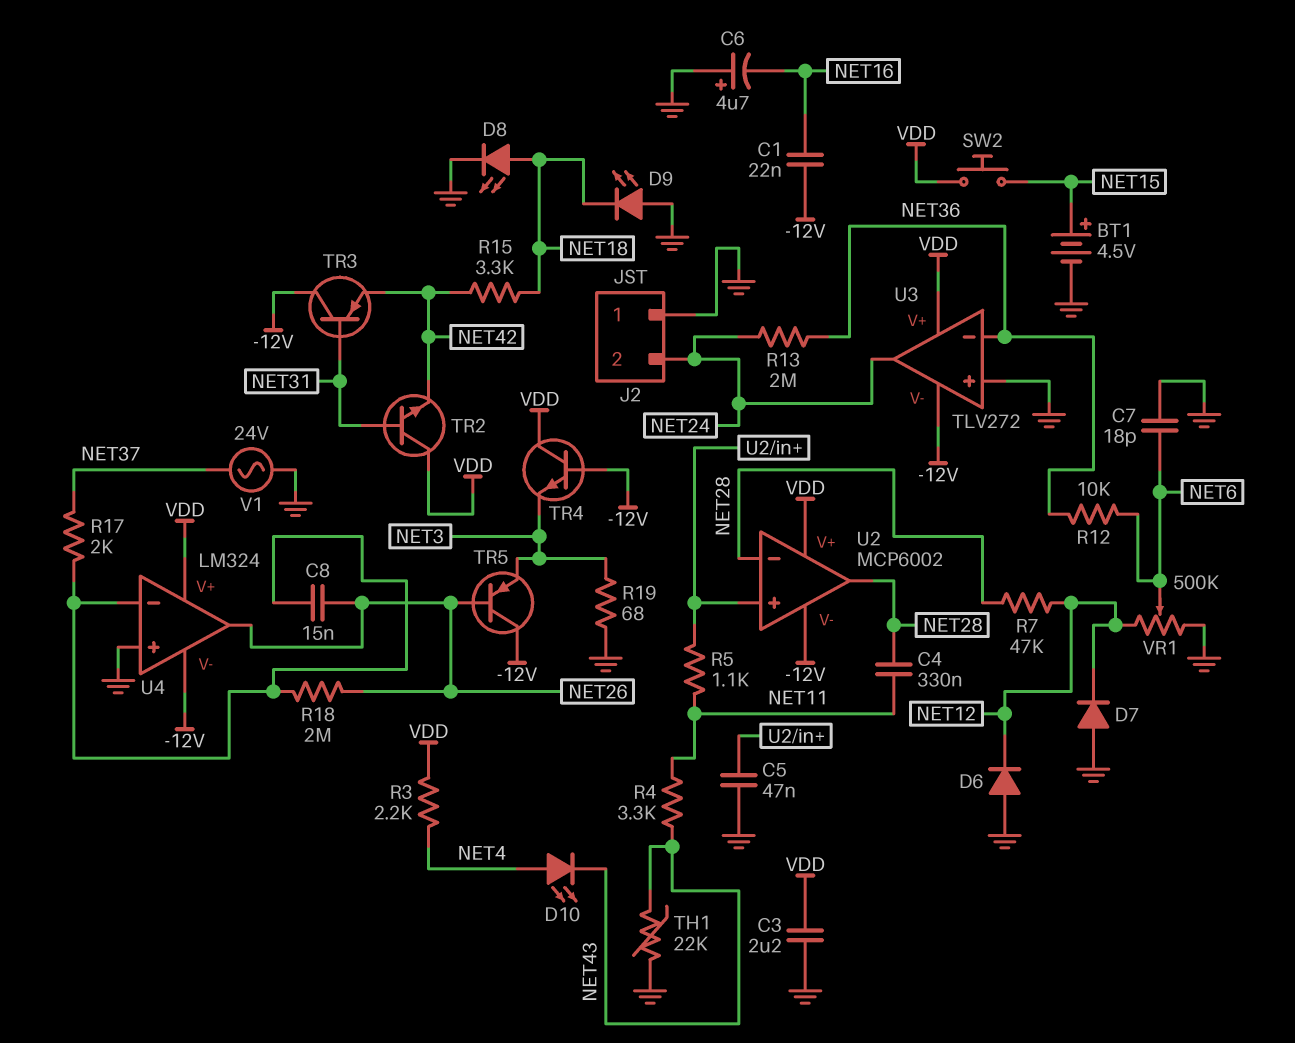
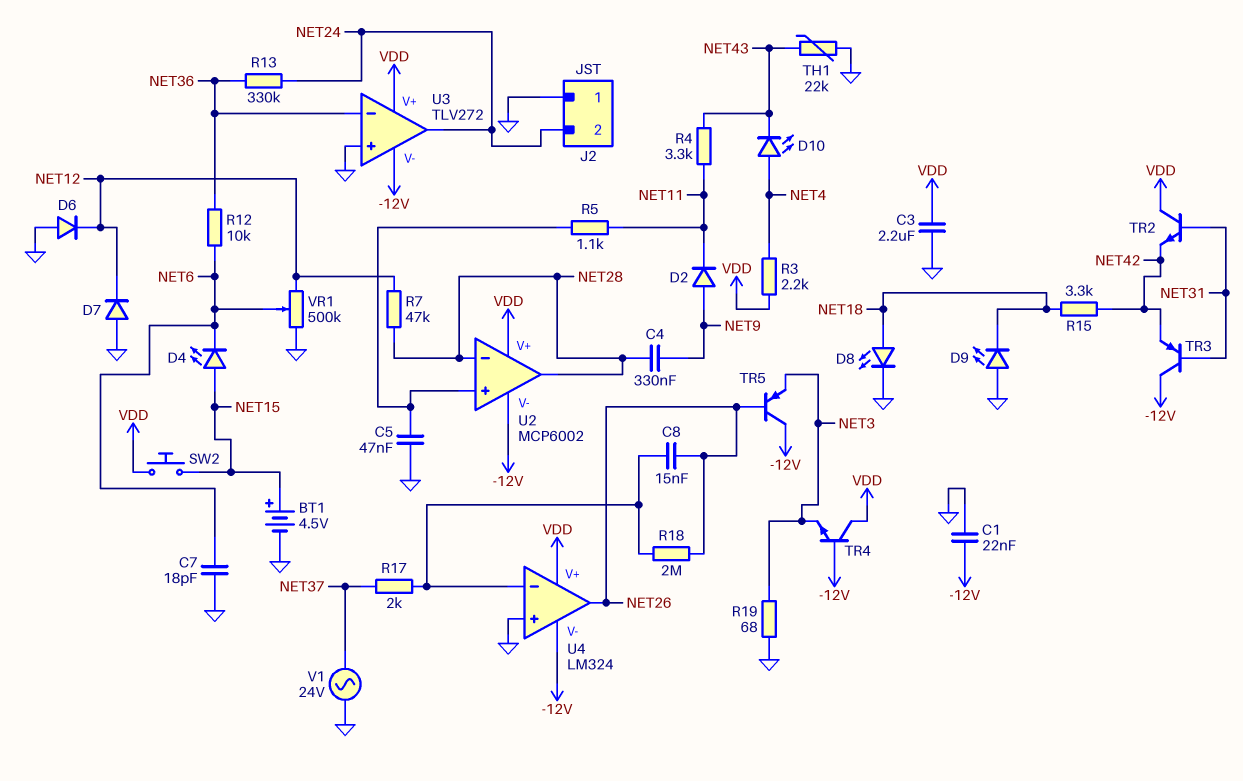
C1: 22nF (-12V, NET16) -> 22nF (-12V, GND)
C4: 330nF (NET11, NET28) -> 330nF (NET9, NET28)
C6: 4.7uF (plus GND, minus NET16) -> none
D2: none -> diode (A NET9, K NET11)
D4: none -> LED (A NET15, K NET6)
R13: 2M (NET24, NET36) -> 330k (NET24, NET36)

